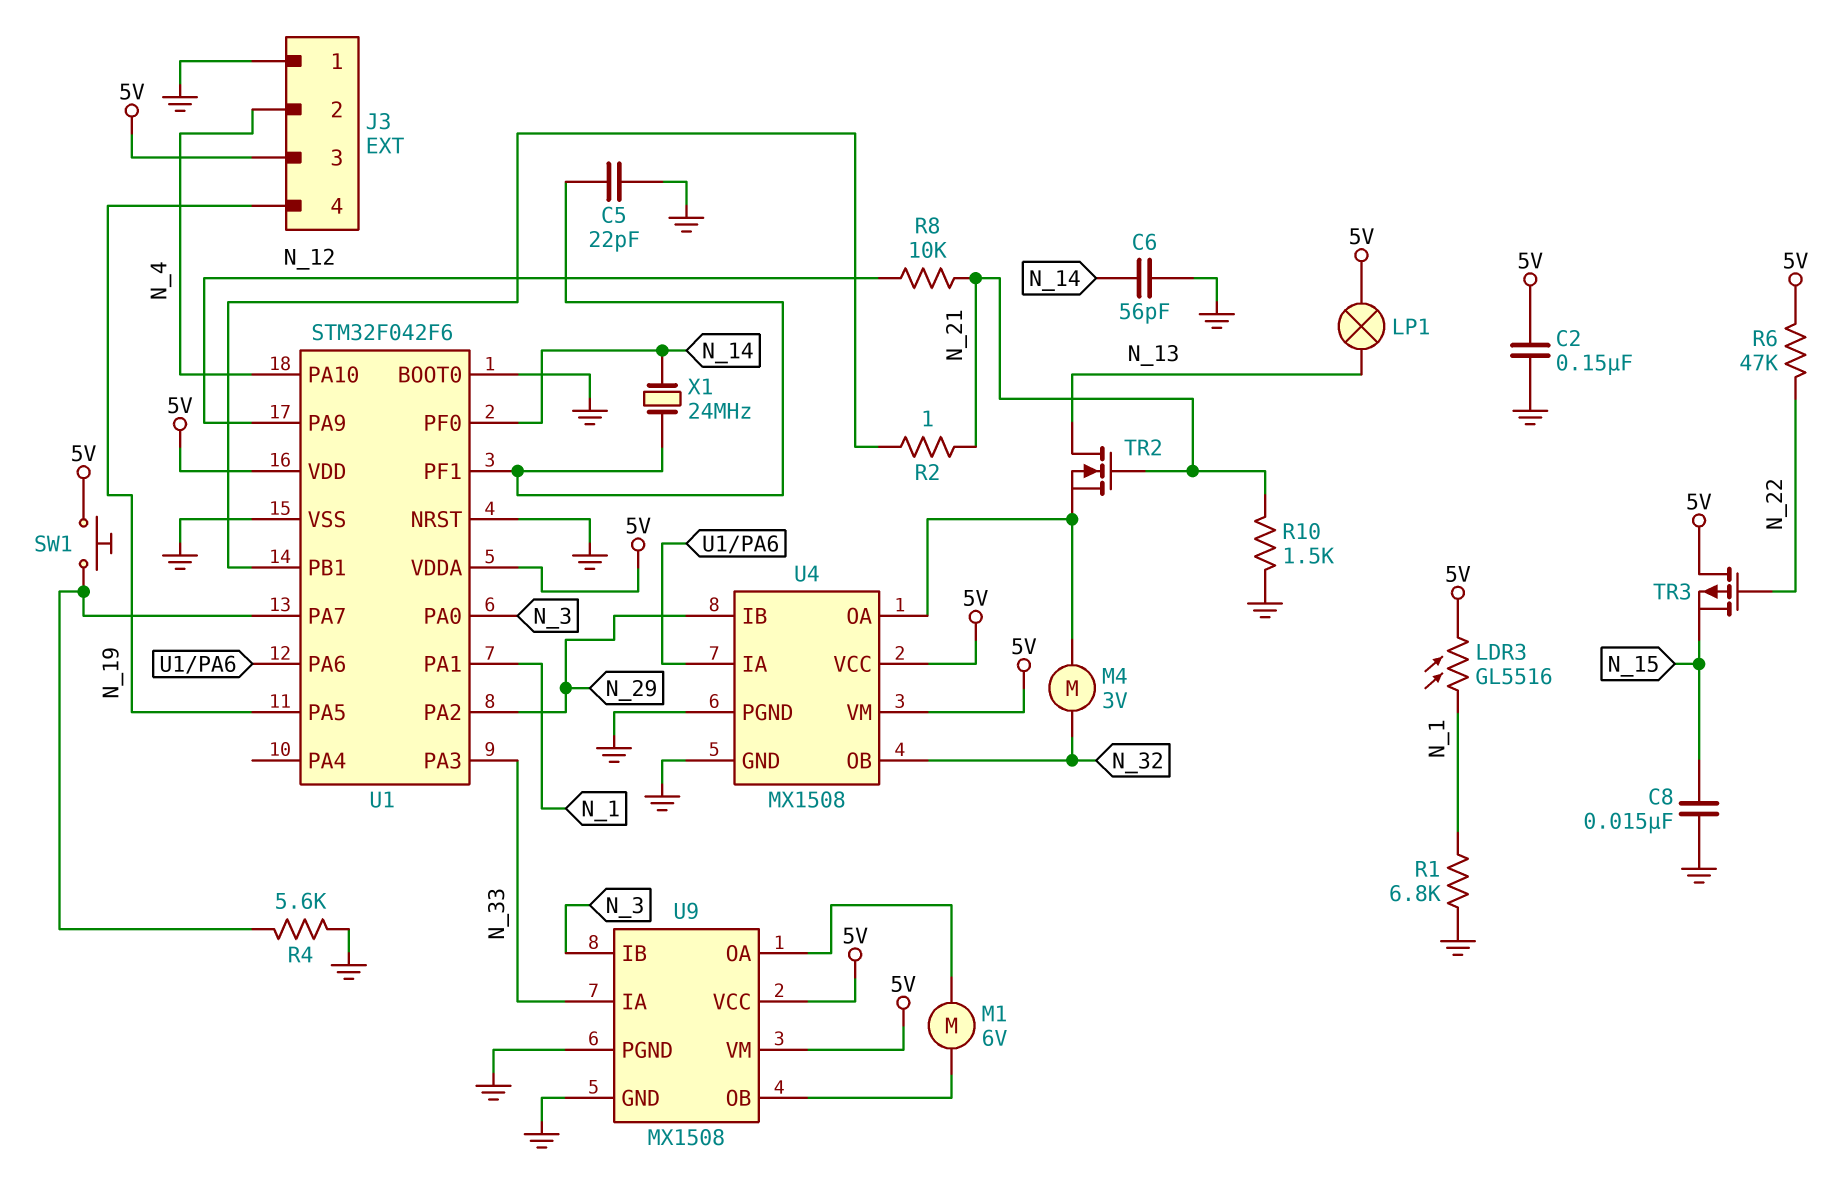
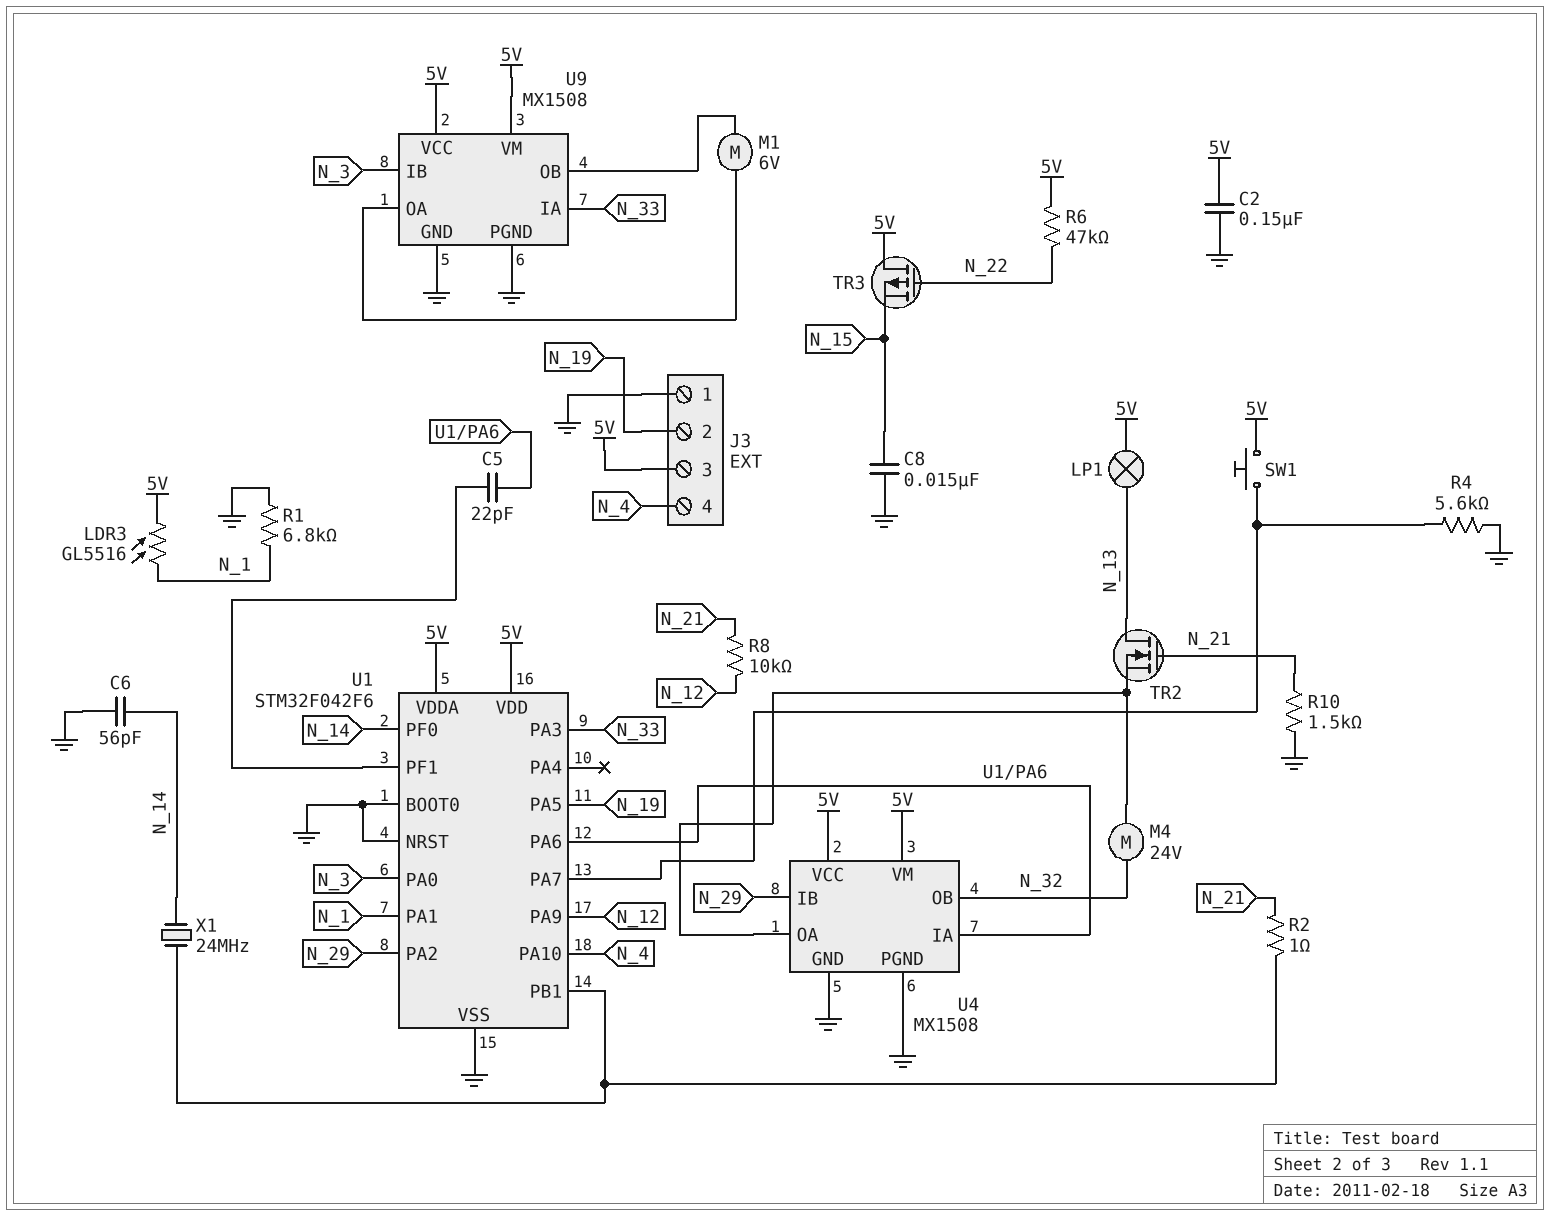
C5: 22pF (GND, U1/PF1) -> 22pF (U1/PA6, U1/PF1)
J3 pin 2: N_4 -> N_19
J3 pin 4: N_19 -> N_4
M4: motor 3V (N_32, U4/OA) -> motor 24V (N_32, U4/OA)
X1: 24MHz (N_14, U1/PF1) -> 24MHz (N_14, U1/PB1)

